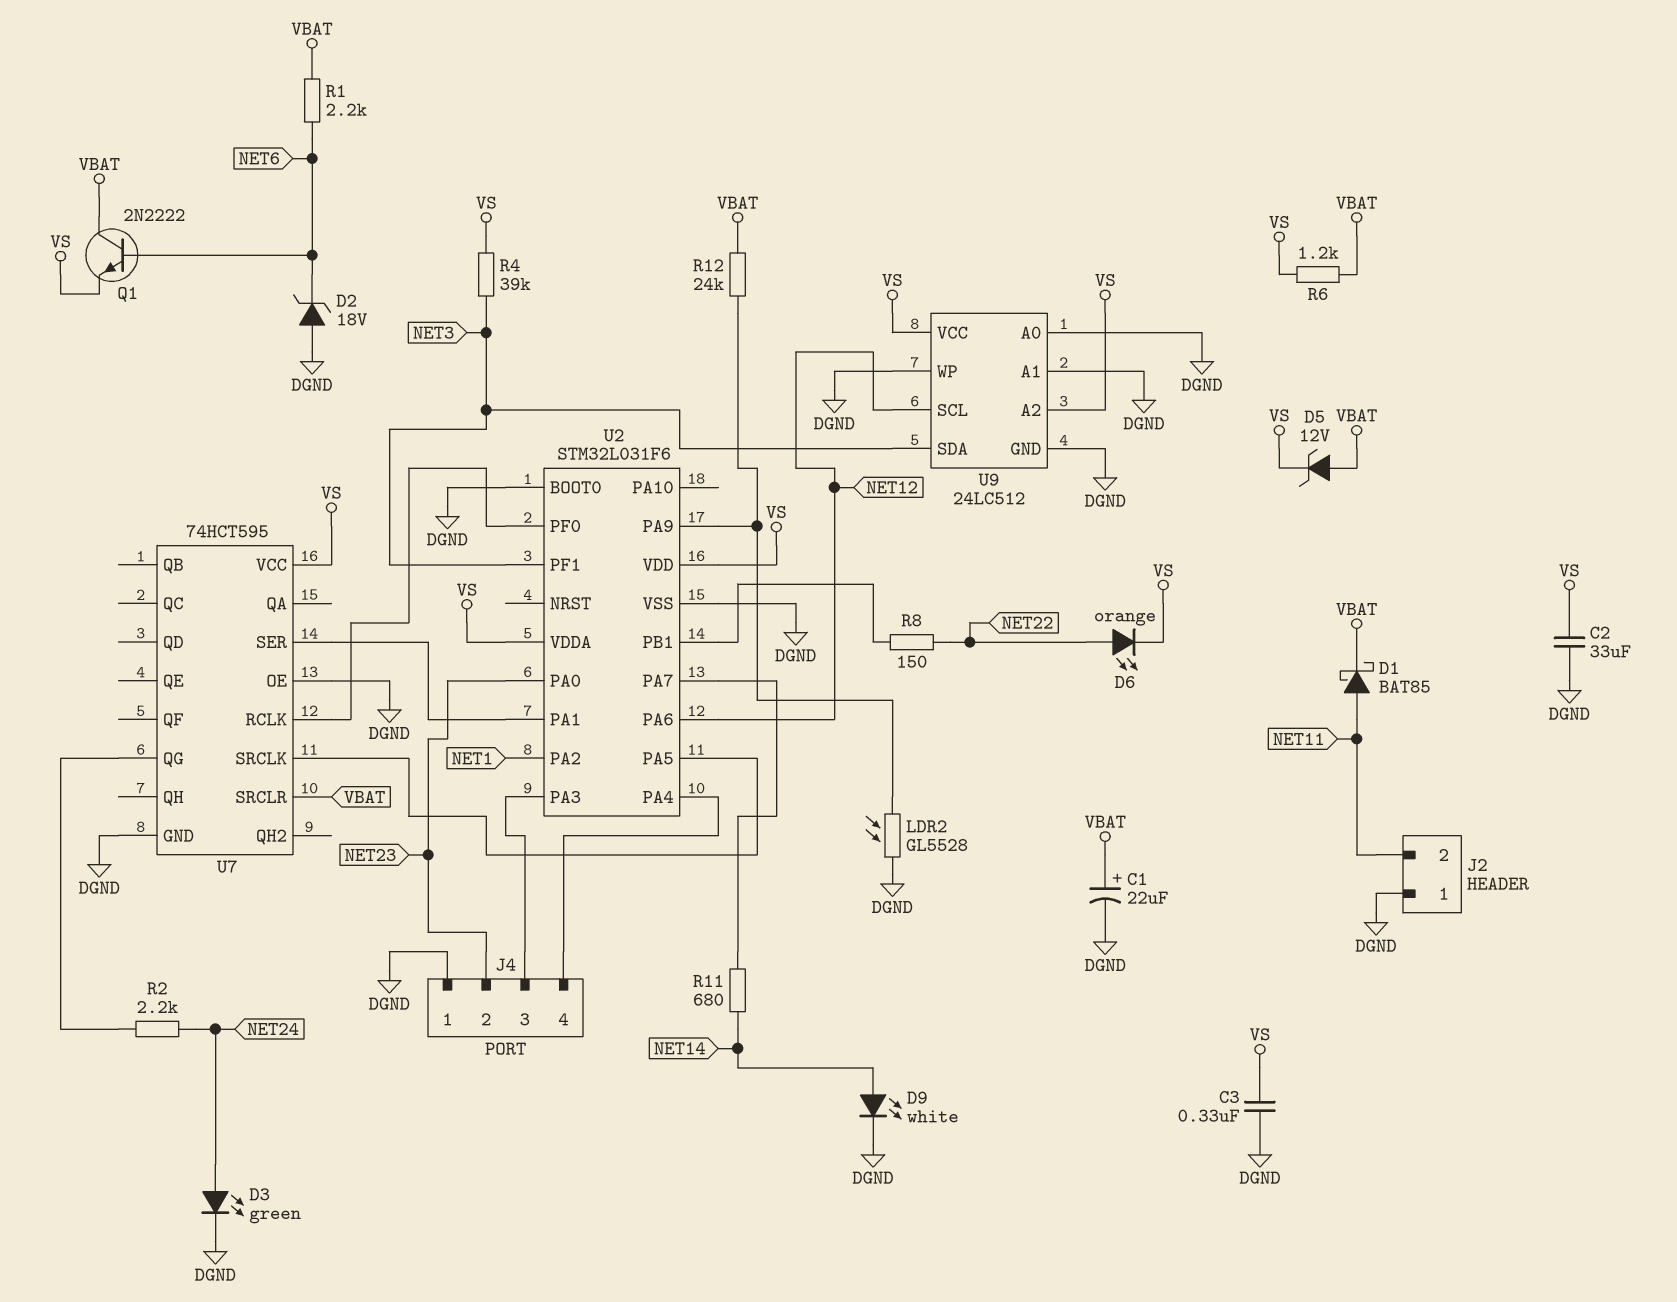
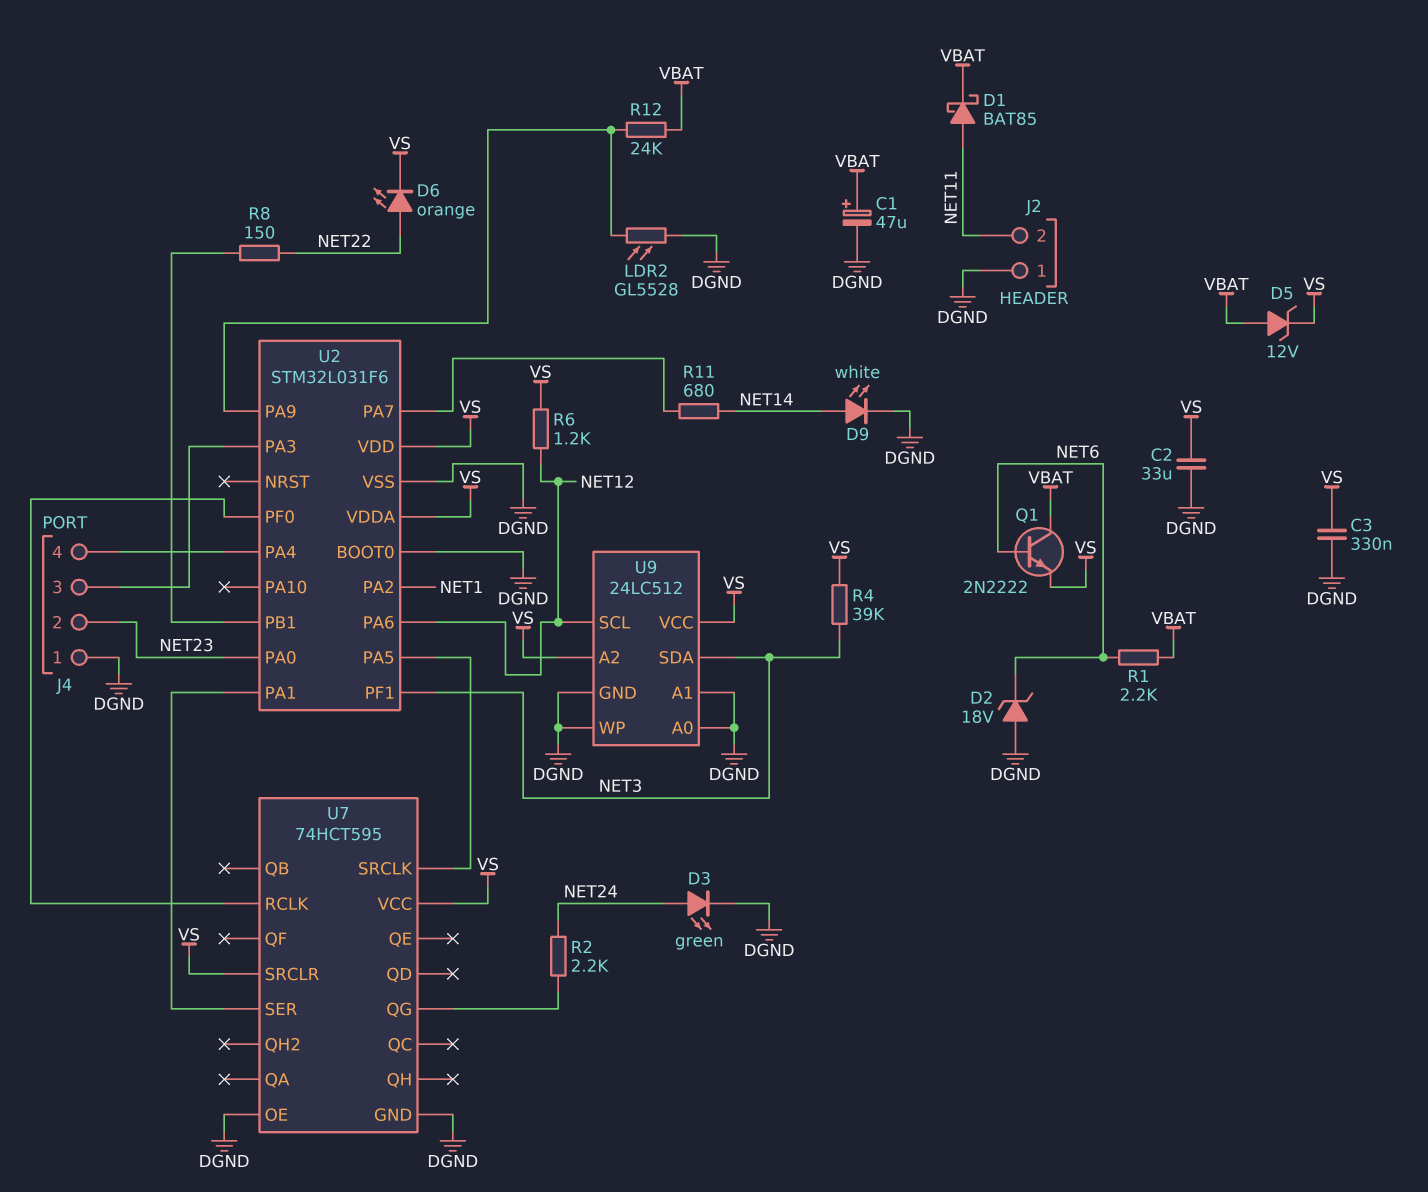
C1: 22uF (plus VBAT, minus DGND) -> 47uF (plus VBAT, minus DGND)
R6: 1.2k (VBAT, VS) -> 1.2k (NET12, VS)
U7 pin SRCLR: VBAT -> VS

